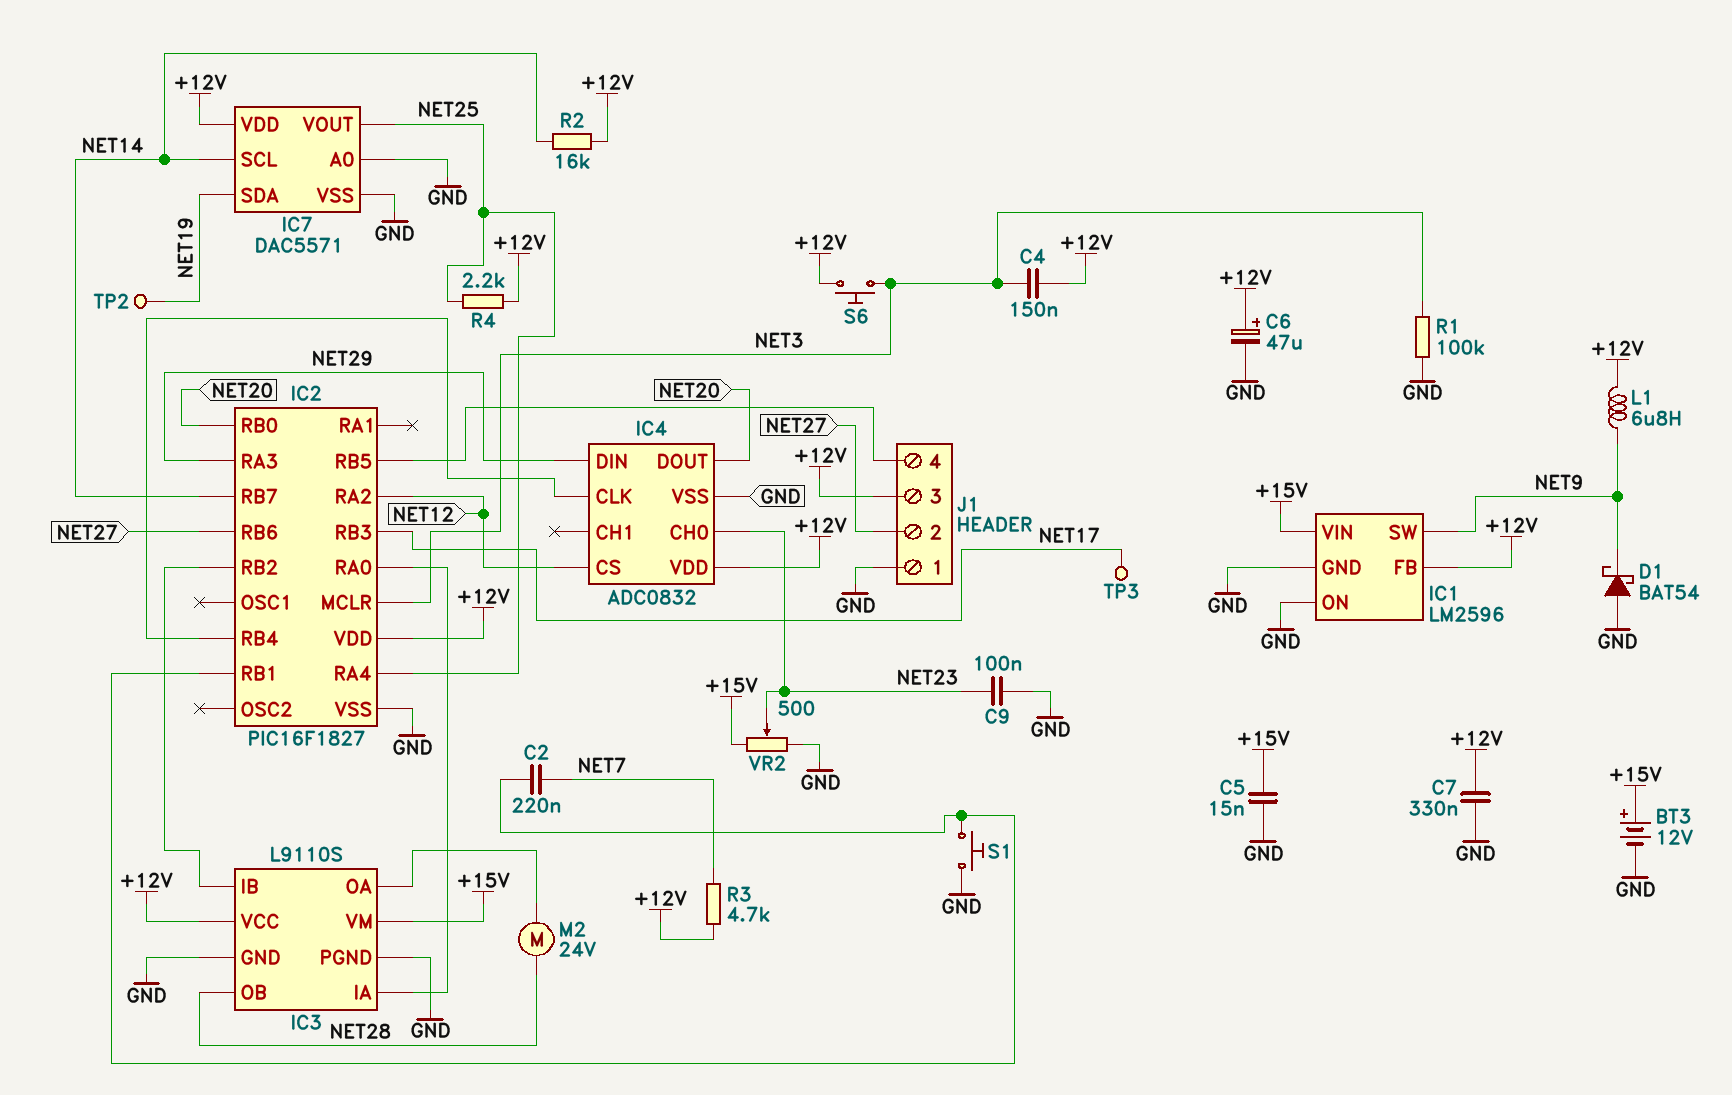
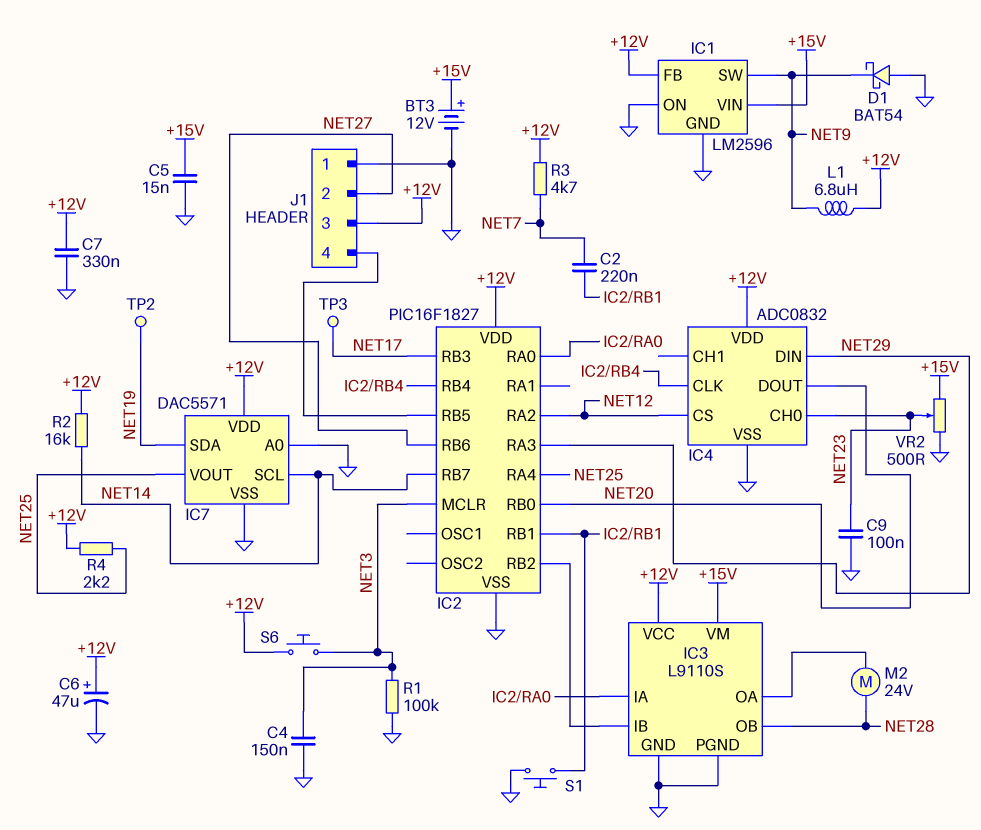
C4: 150nF (+12V, NET3) -> 150nF (GND, NET3)

